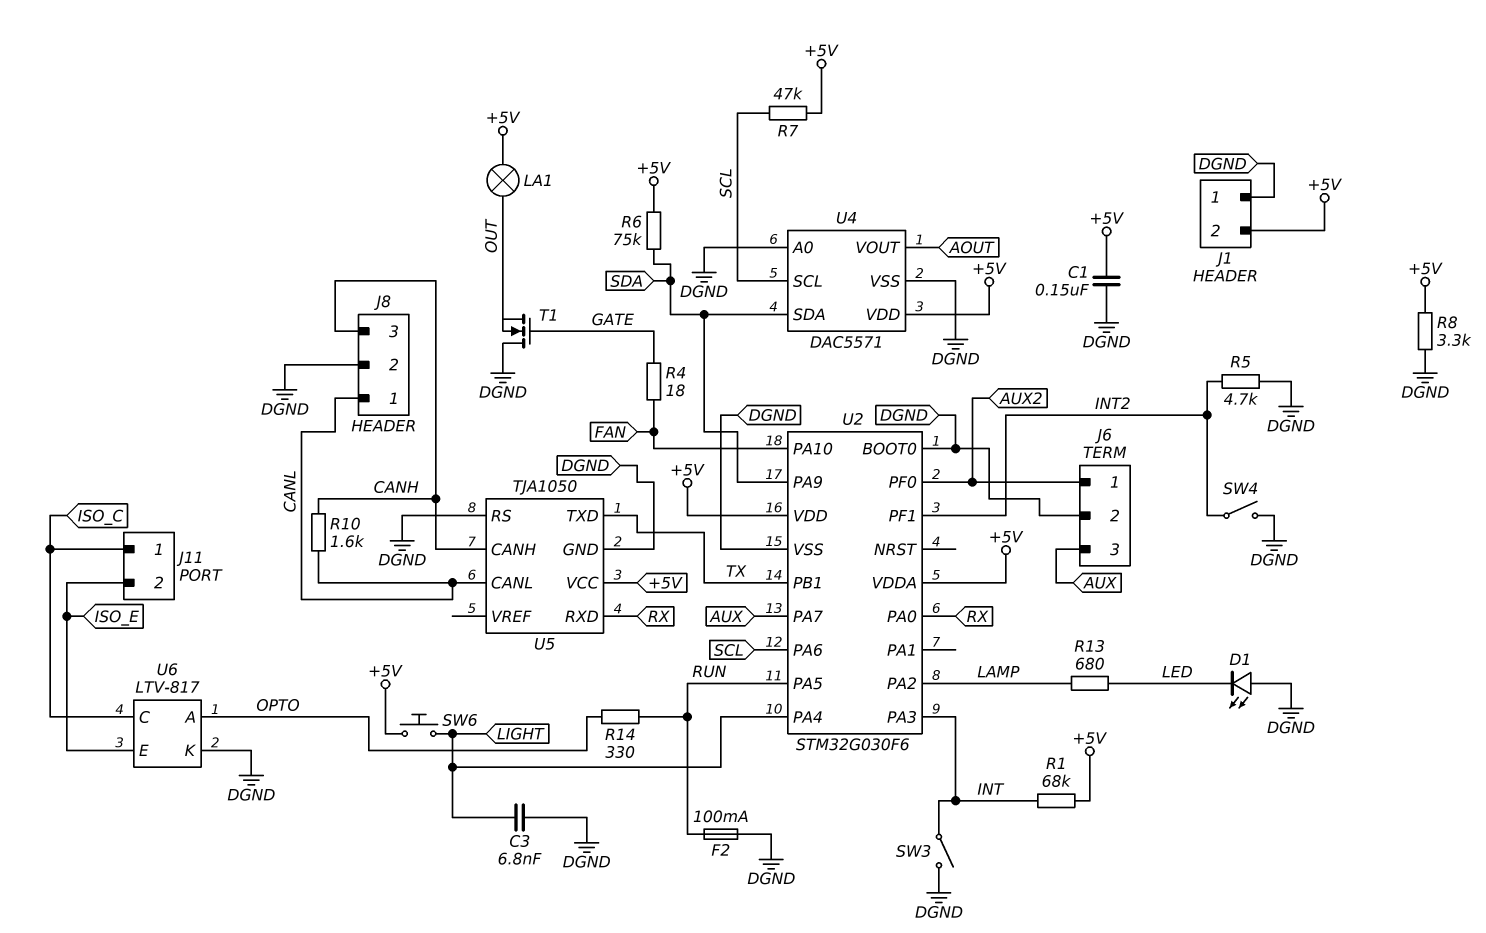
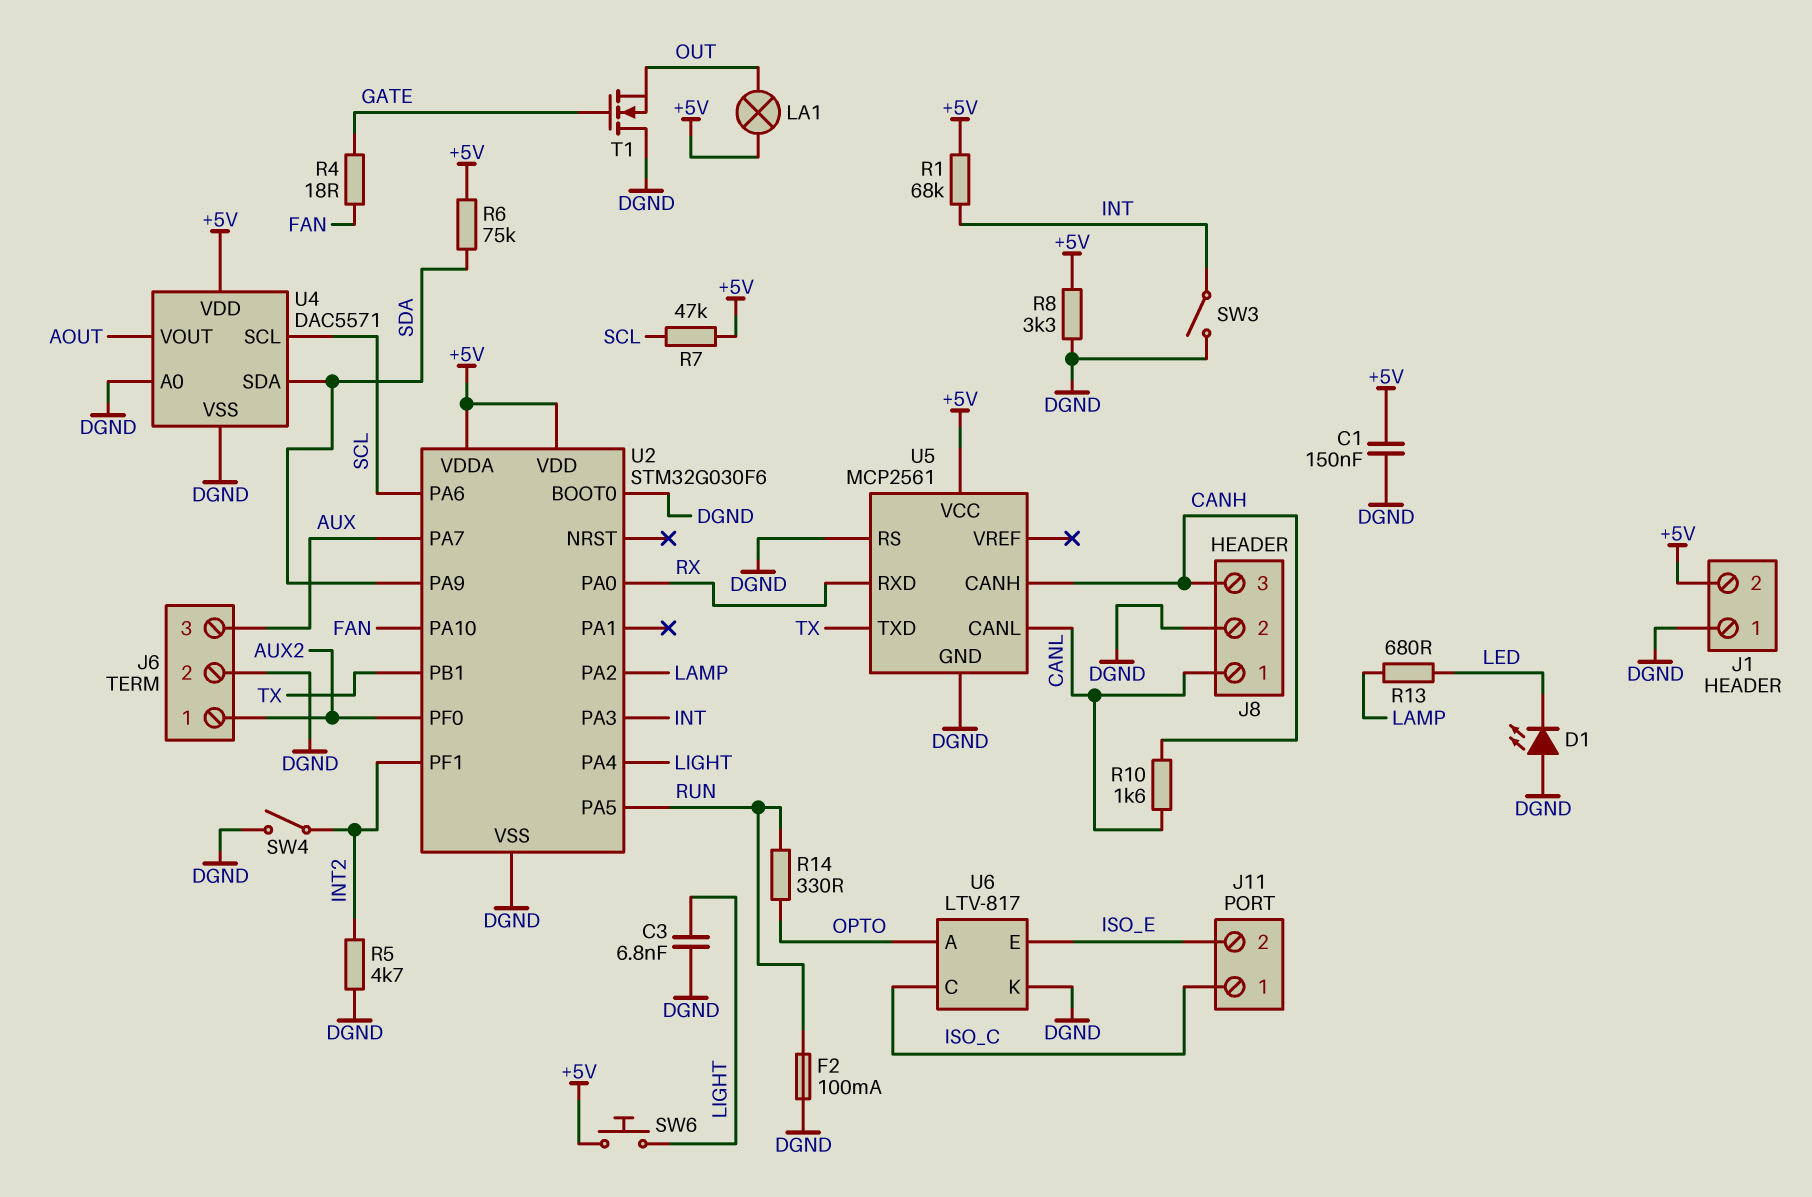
U5: TJA1050 -> MCP2561

